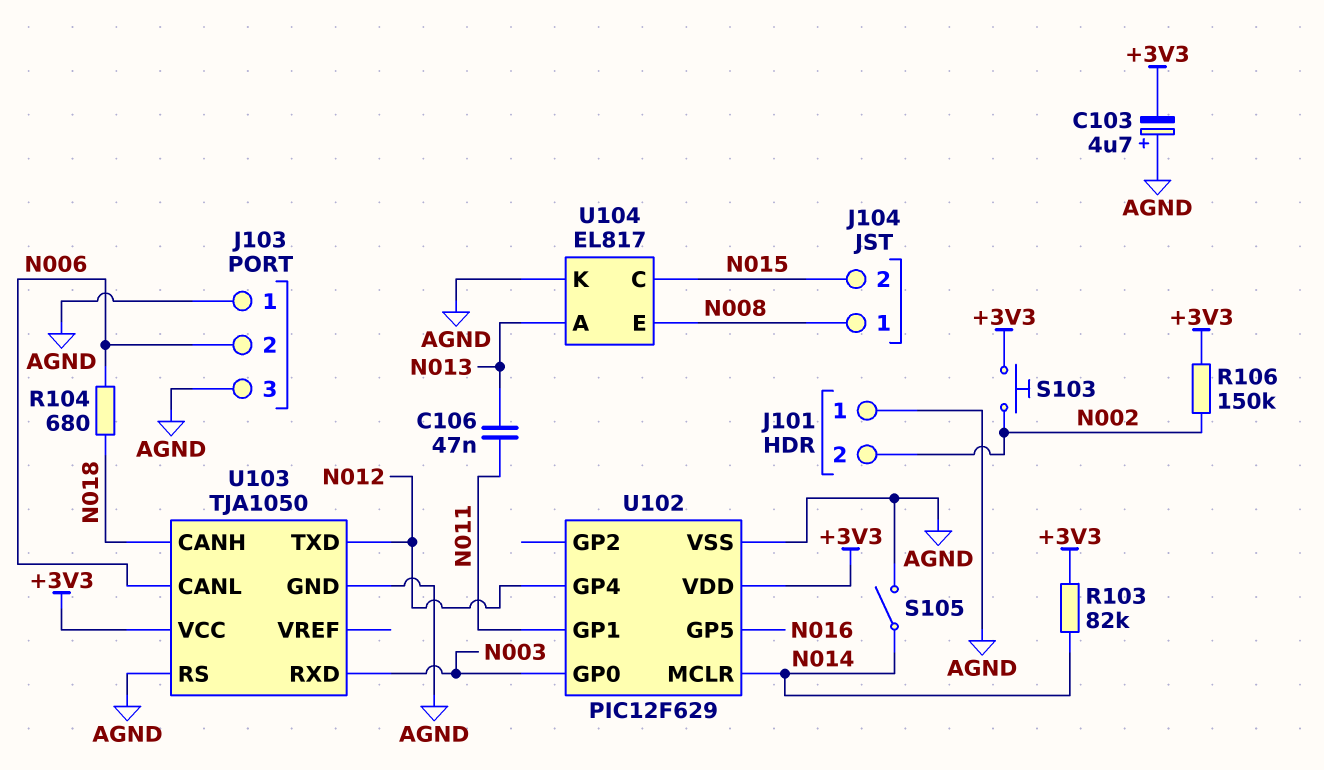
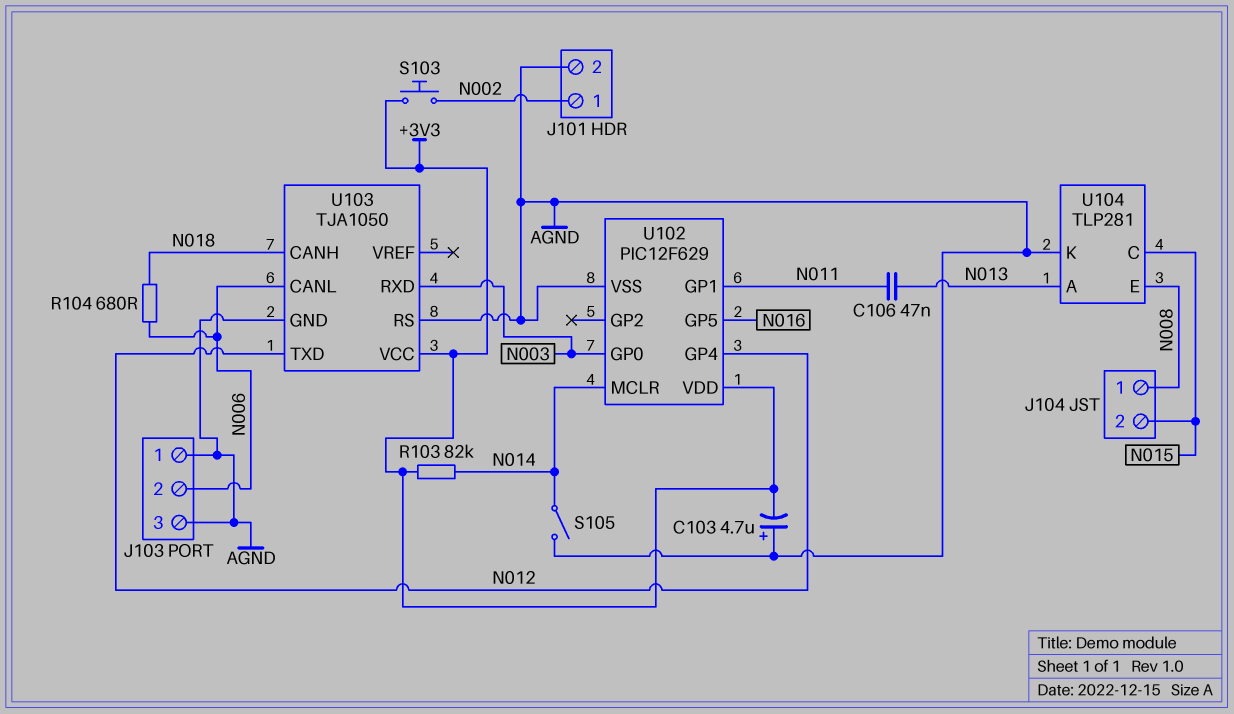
J101 pin 1: AGND -> N002
J101 pin 2: N002 -> AGND
R106: 150k (+3V3, N002) -> none
U104: EL817 -> TLP281

